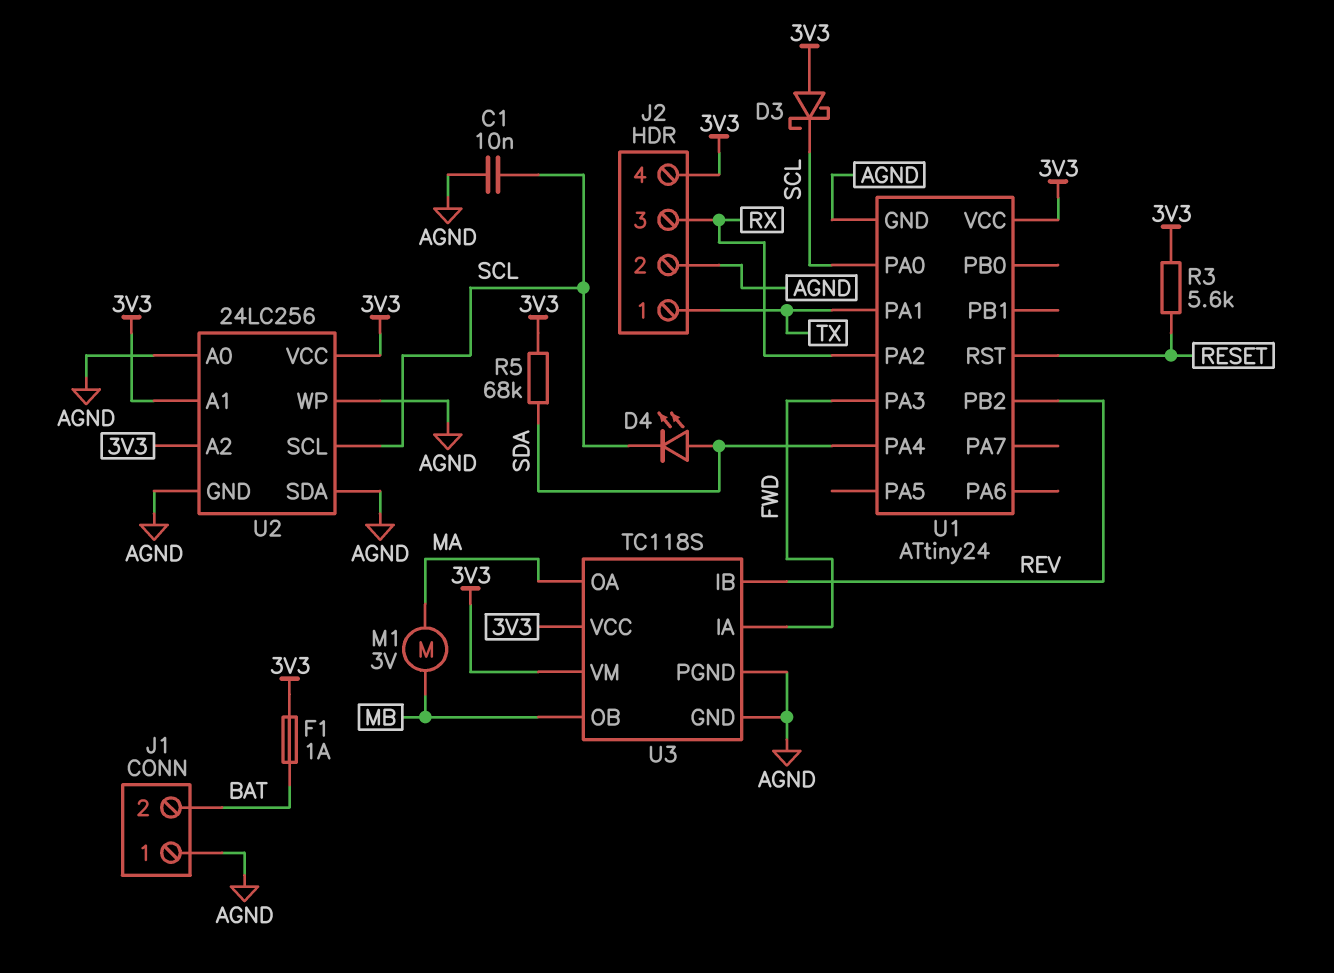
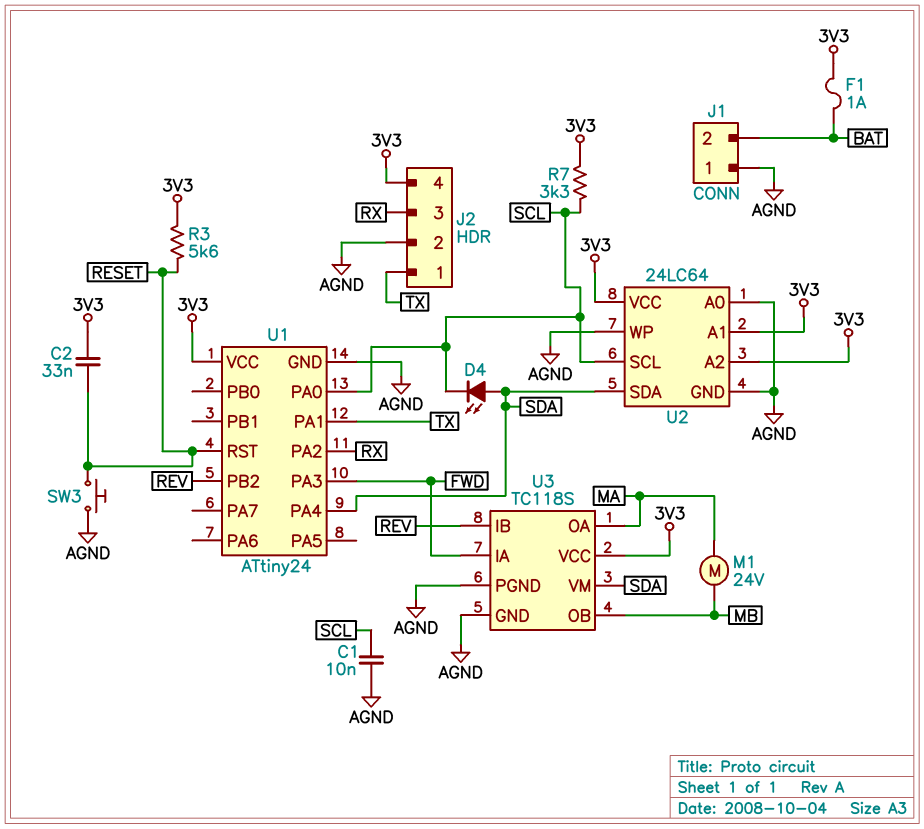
C2: none -> 33nF (3V3, RESET)
D3: schottky (A 3V3, K SCL) -> none
M1: motor 3V (MA, MB) -> motor 24V (MA, MB)
R5: 68k (3V3, SDA) -> none
R7: none -> 3.3k (3V3, SCL)
SW3: none -> button (AGND, RESET)
U2: 24LC256 -> 24LC64
U2 pin SDA: AGND -> SDA
U3 pin VM: 3V3 -> SDA

